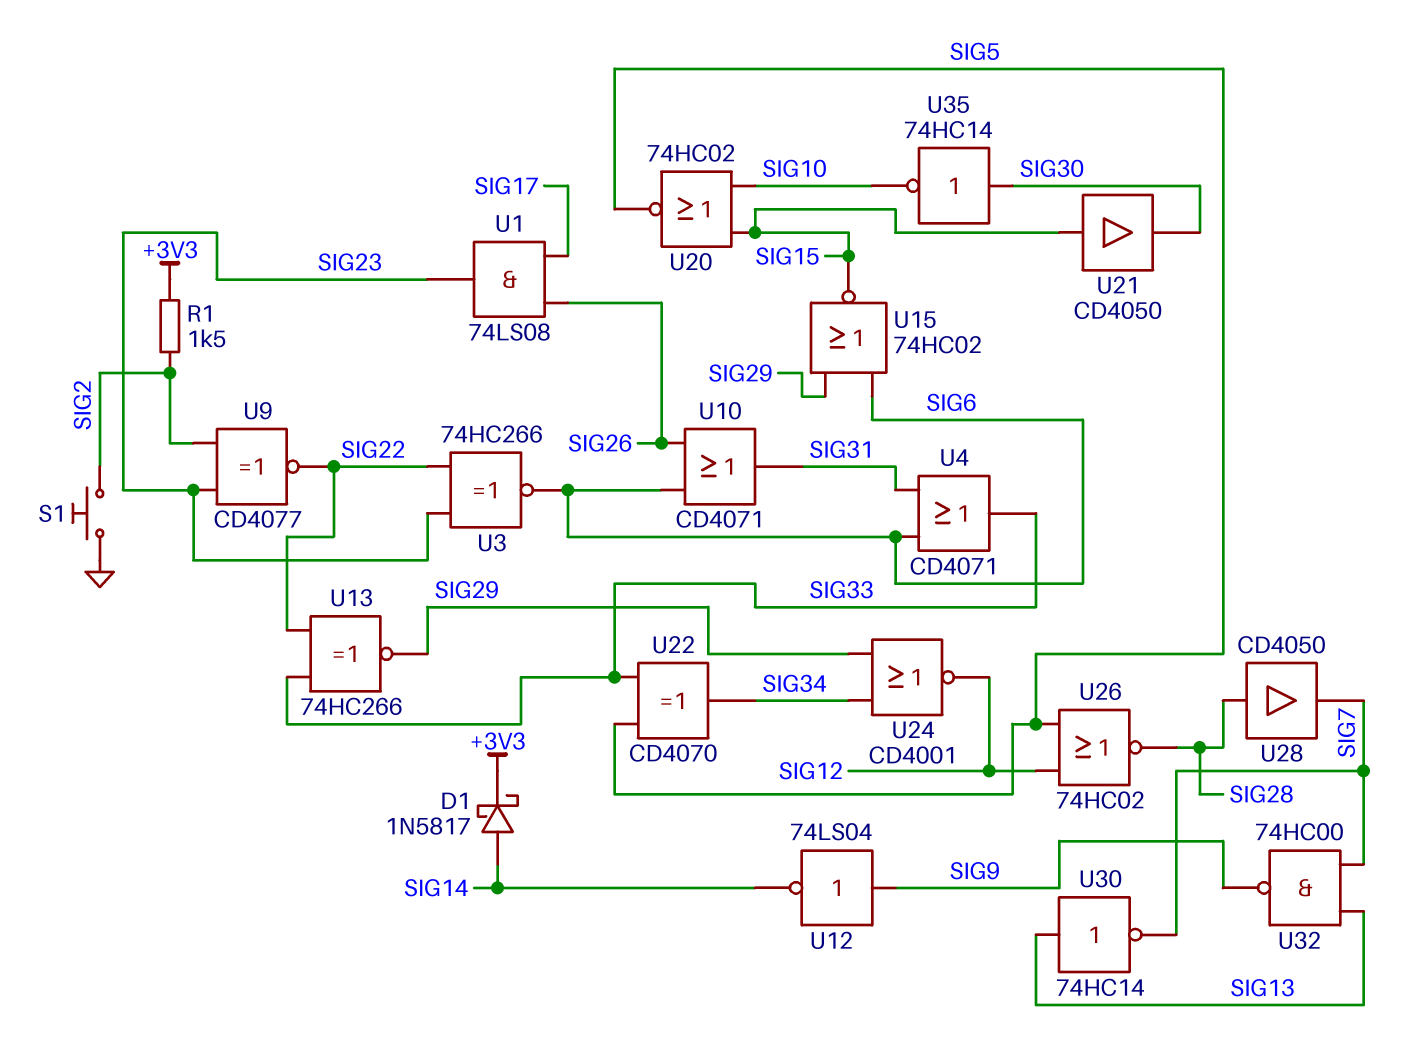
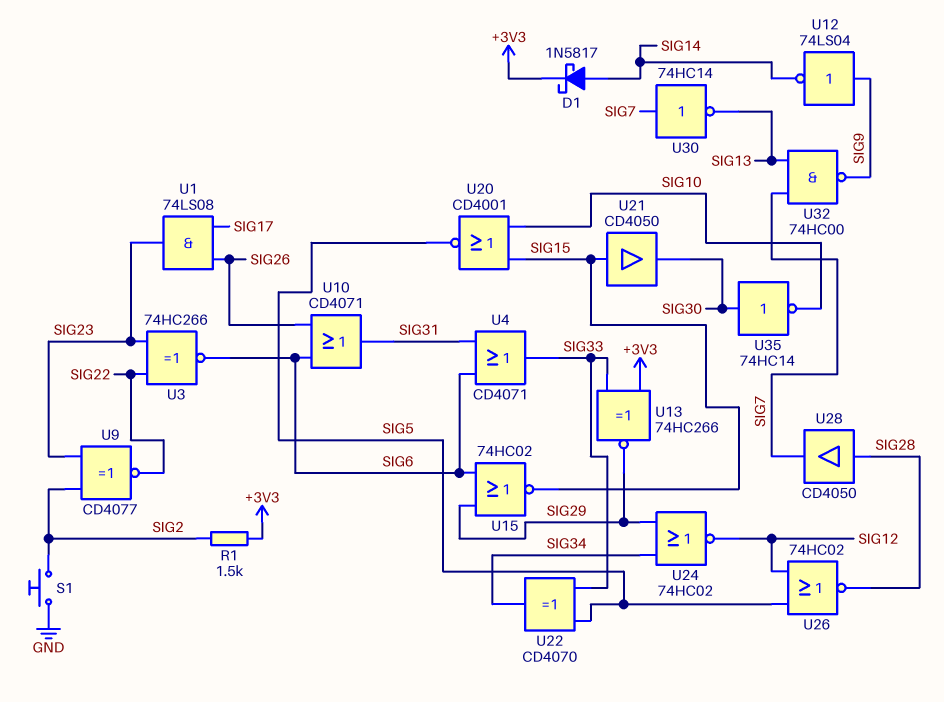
U13: XNOR 74HC266 (in SIG22, in SIG33, out SIG29) -> XNOR 74HC266 (in +3V3, in SIG33, out SIG29)
U20: NOR 74HC02 (in SIG10, in SIG15, out SIG5) -> NOR CD4001 (in SIG10, in SIG15, out SIG5)
U24: NOR CD4001 (in SIG29, in SIG34, out SIG12) -> NOR 74HC02 (in SIG29, in SIG34, out SIG12)
U30: NOT 74HC14 (in SIG13, out SIG7) -> NOT 74HC14 (in SIG7, out SIG13)

